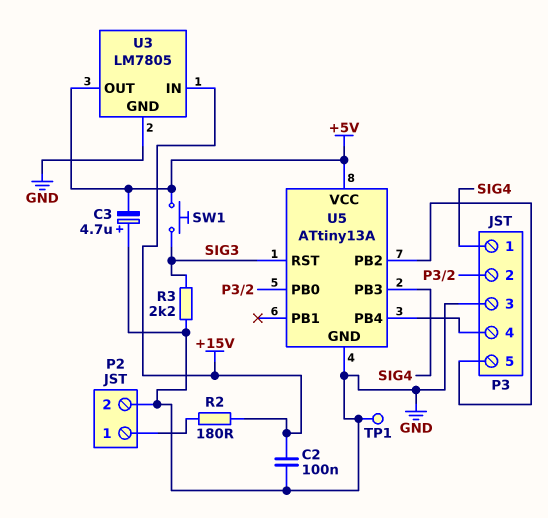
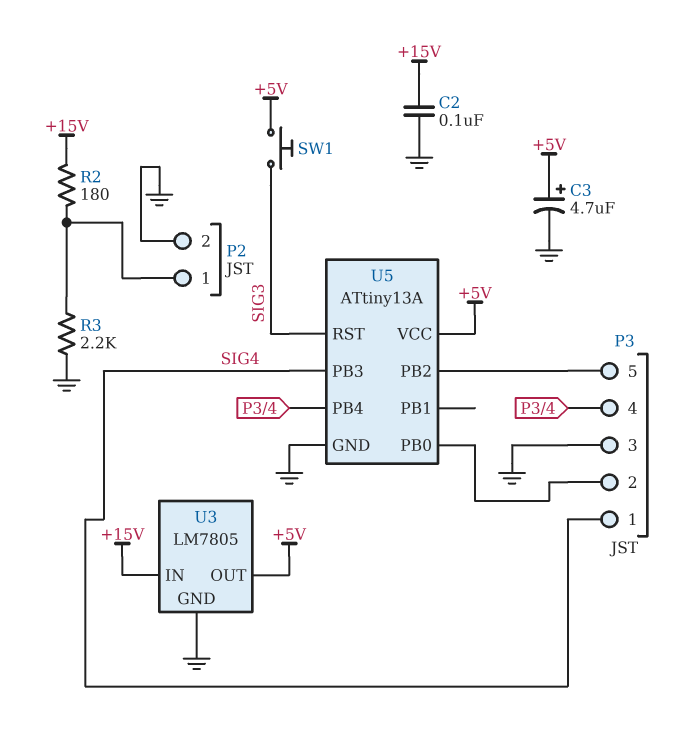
C3: 4.7uF (plus GND, minus +5V) -> 4.7uF (plus +5V, minus GND)
R3: 2.2k (GND, SIG3) -> 2.2k (GND, P2/1)
TP1: test point (GND) -> none

